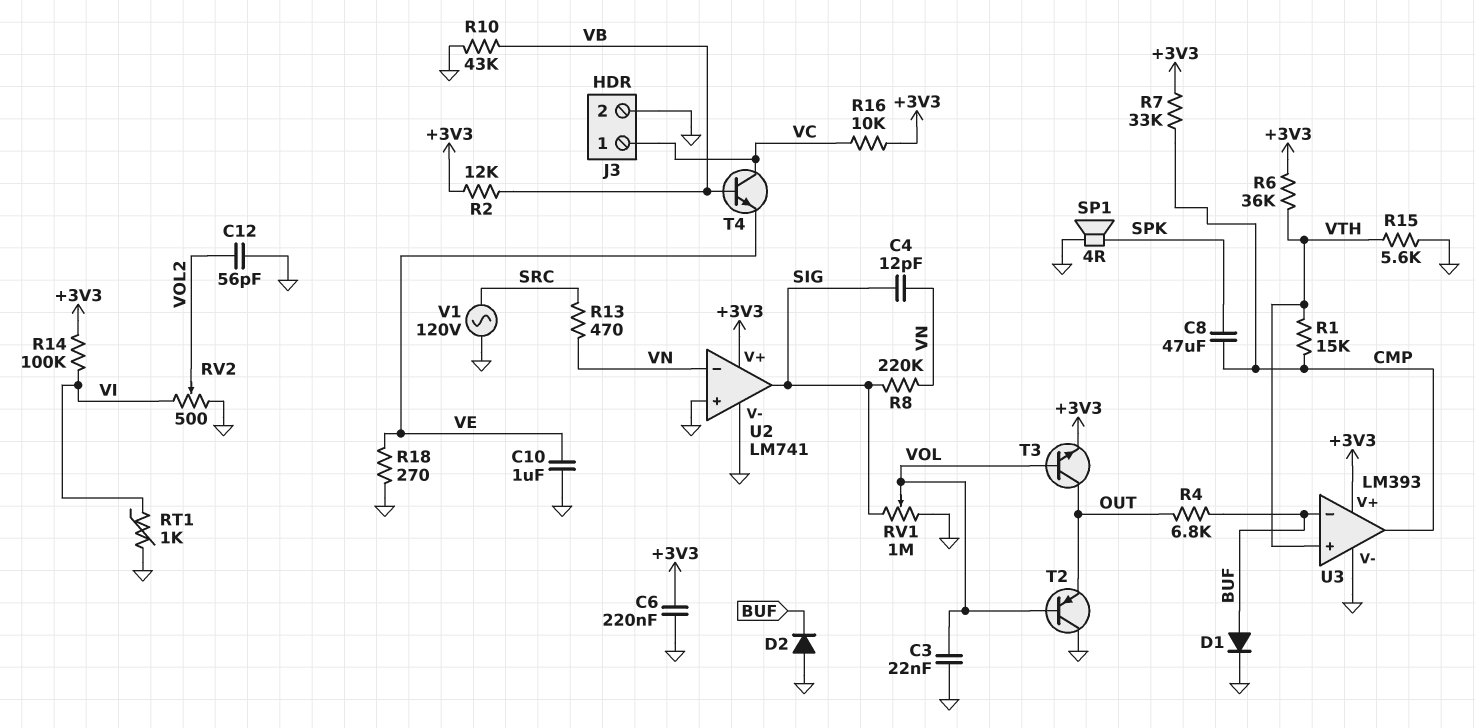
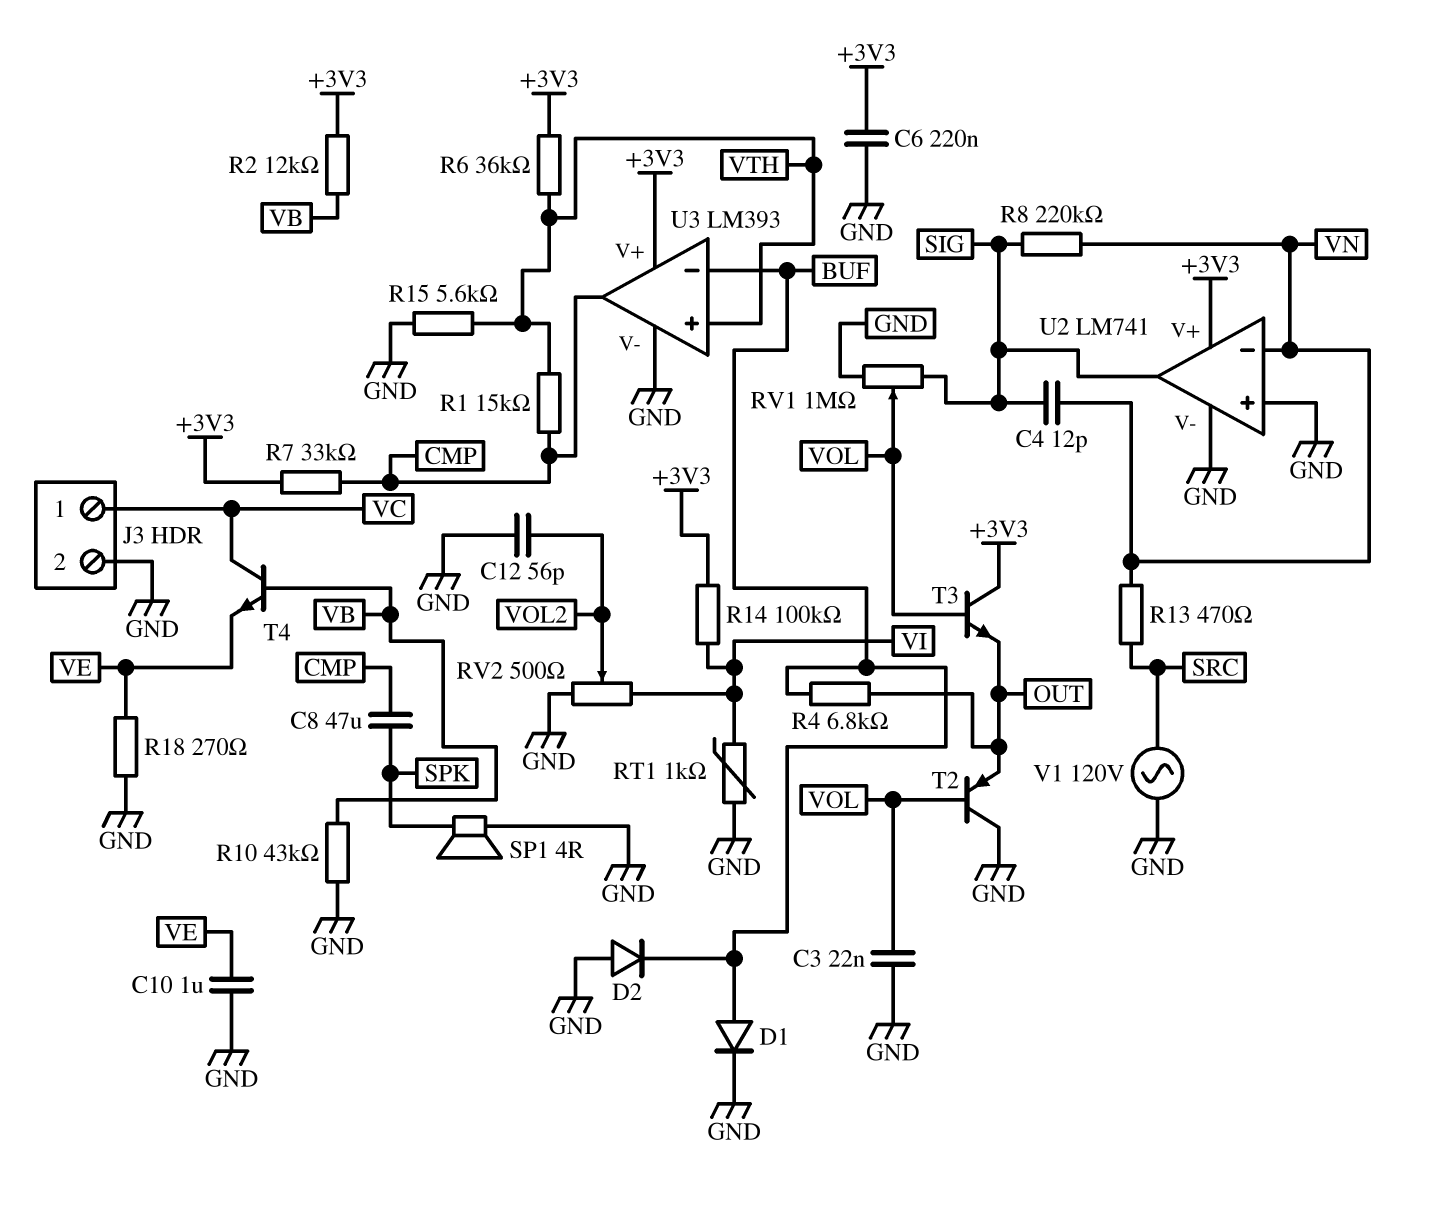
R16: 10k (+3V3, VC) -> none
T3: NPN (B VOL, C OUT, E +3V3) -> NPN (B VOL, C +3V3, E OUT)

